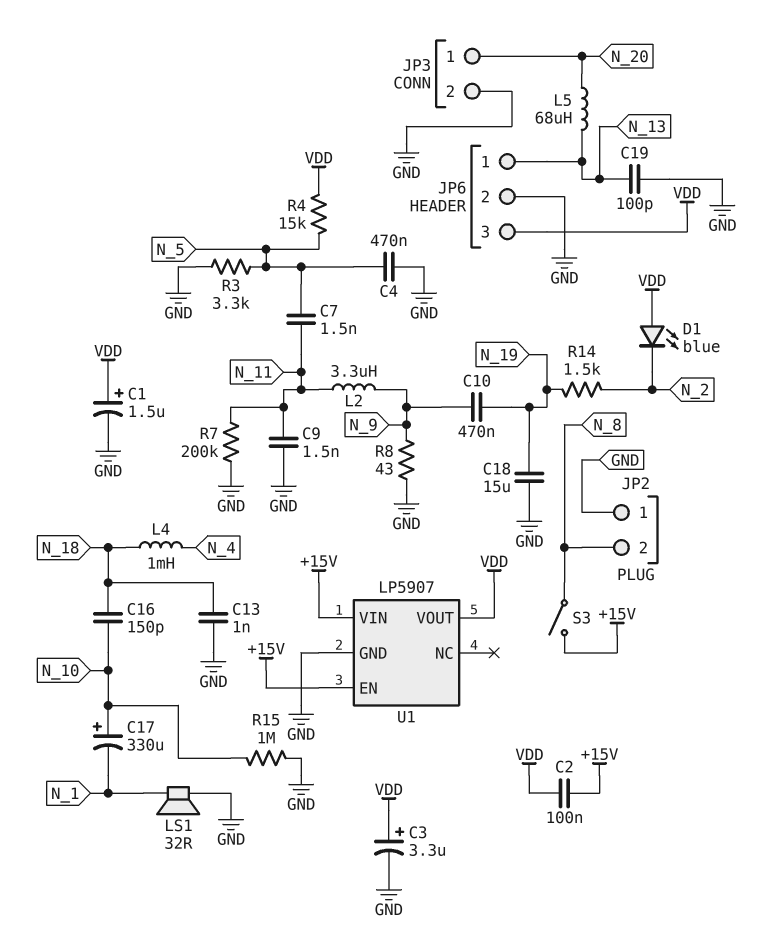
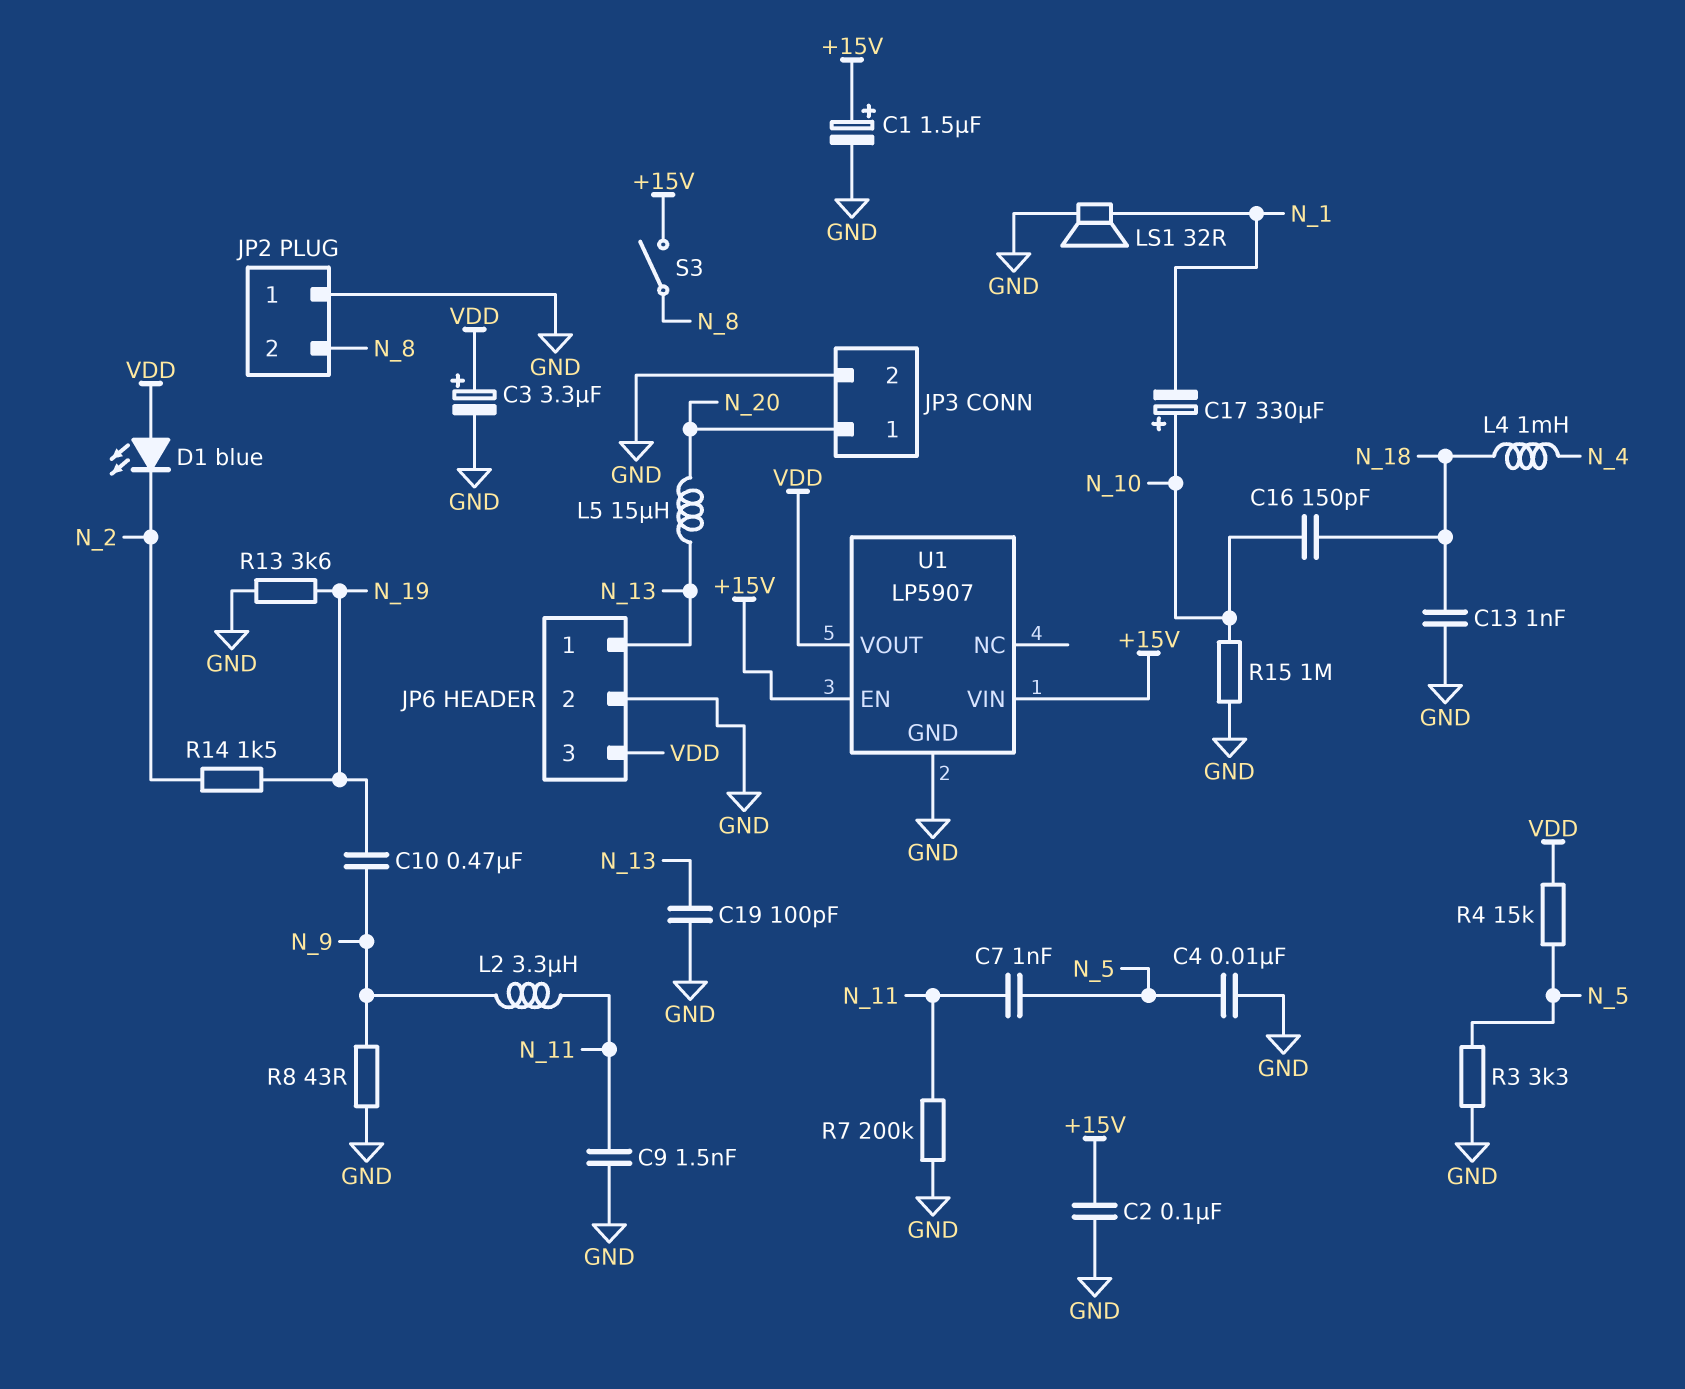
C1: 1.5uF (plus VDD, minus GND) -> 1.5uF (plus +15V, minus GND)
C2: 100nF (+15V, VDD) -> 100nF (+15V, GND)
C4: 470nF (GND, N_5) -> 10nF (GND, N_5)
C7: 1.5nF (N_5, N_11) -> 1nF (N_5, N_11)
C18: 15uF (GND, N_19) -> none
L5: 68uH (N_13, N_20) -> 15uH (N_13, N_20)
R13: none -> 3.6k (GND, N_19)

